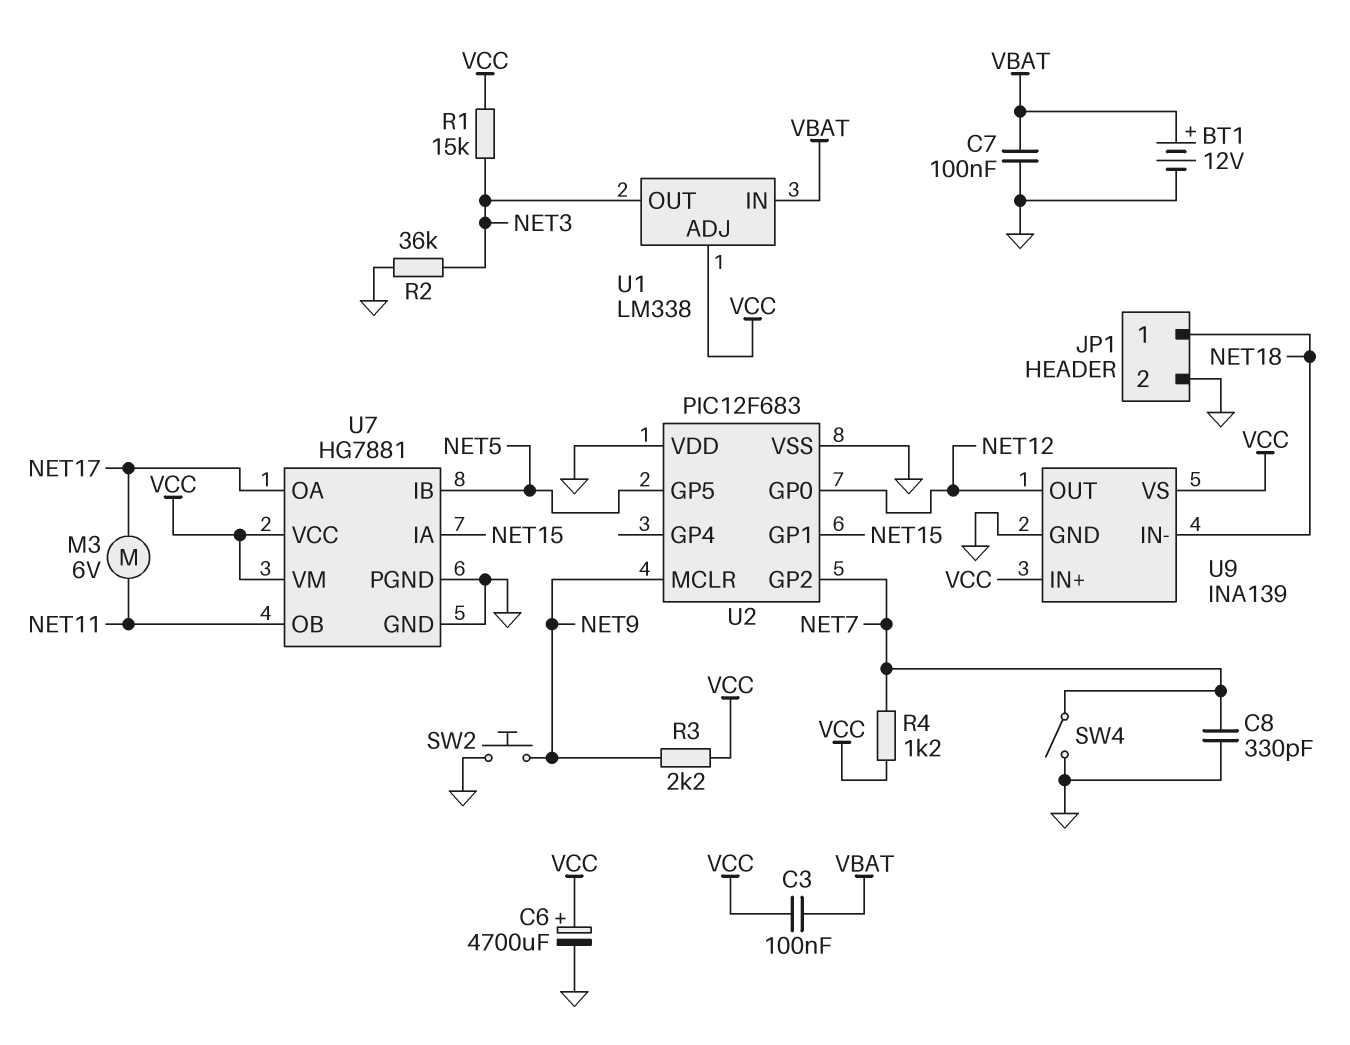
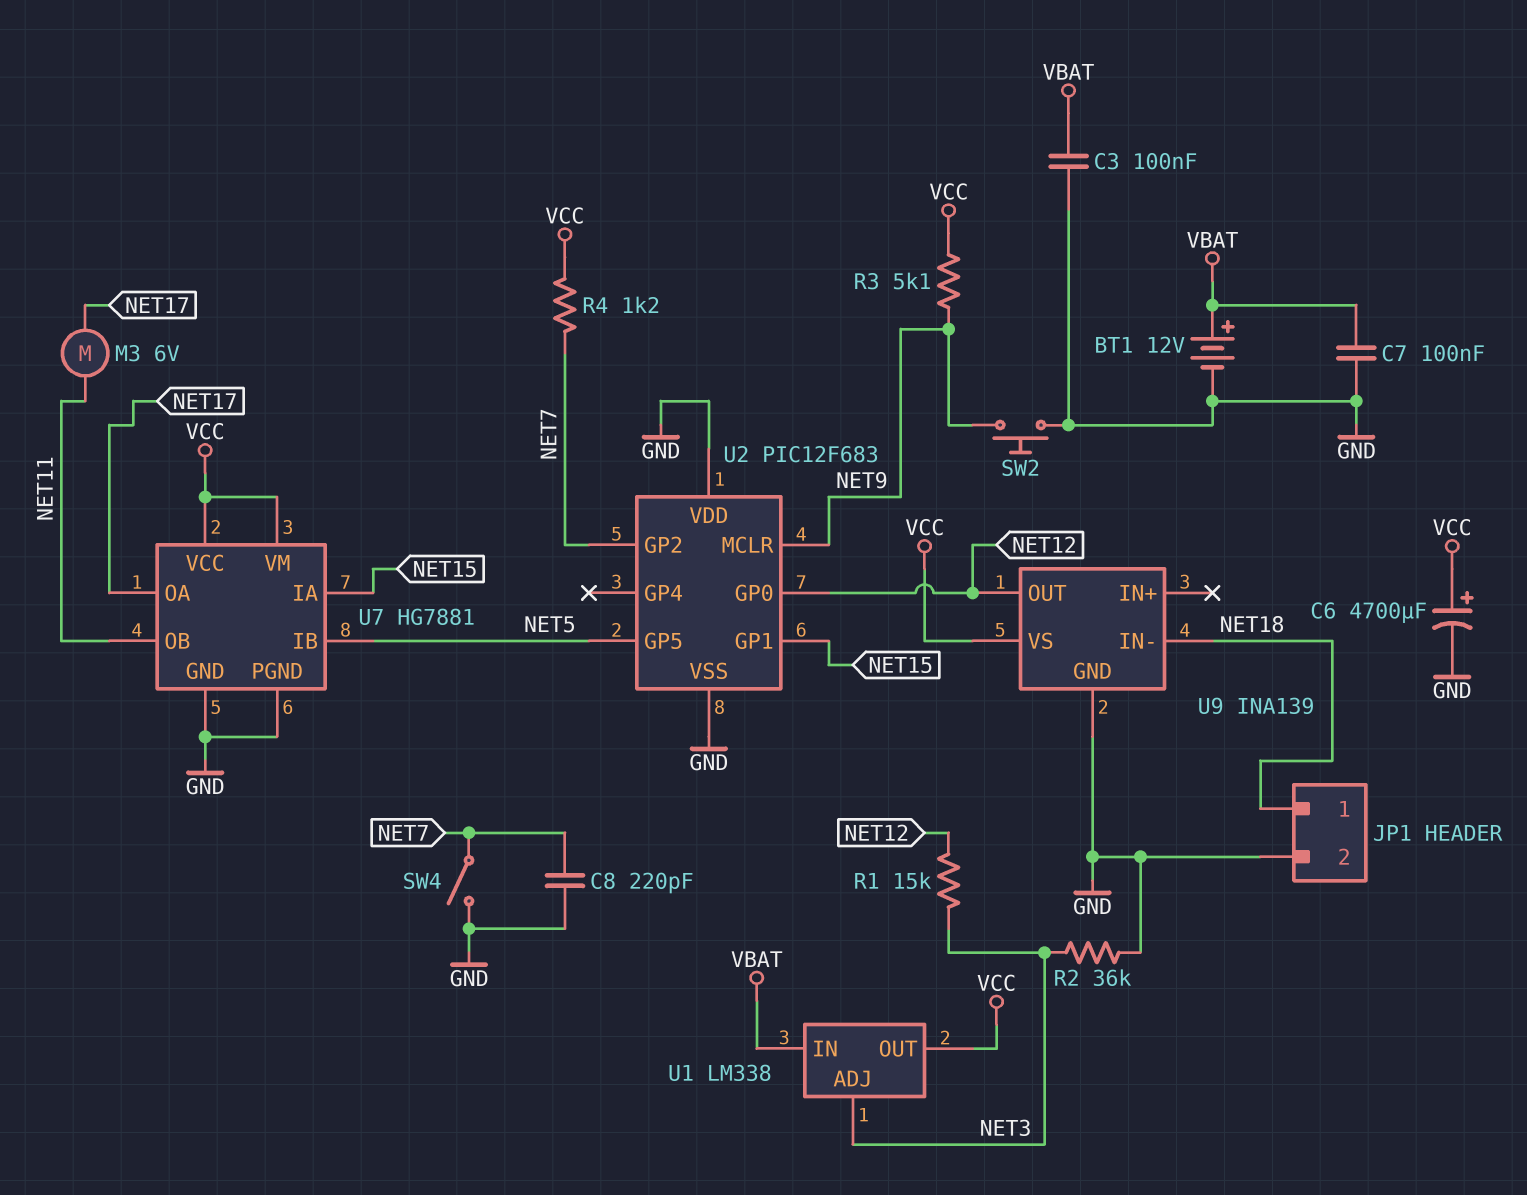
C3: 100nF (VBAT, VCC) -> 100nF (GND, VBAT)
C8: 330pF (GND, NET7) -> 220pF (GND, NET7)
R1: 15k (NET3, VCC) -> 15k (NET3, NET12)
R3: 2.2k (NET9, VCC) -> 5.1k (NET9, VCC)
U1 pin ADJ: VCC -> NET3
U1 pin OUT: NET3 -> VCC
U9 pin IN+: VCC -> none

